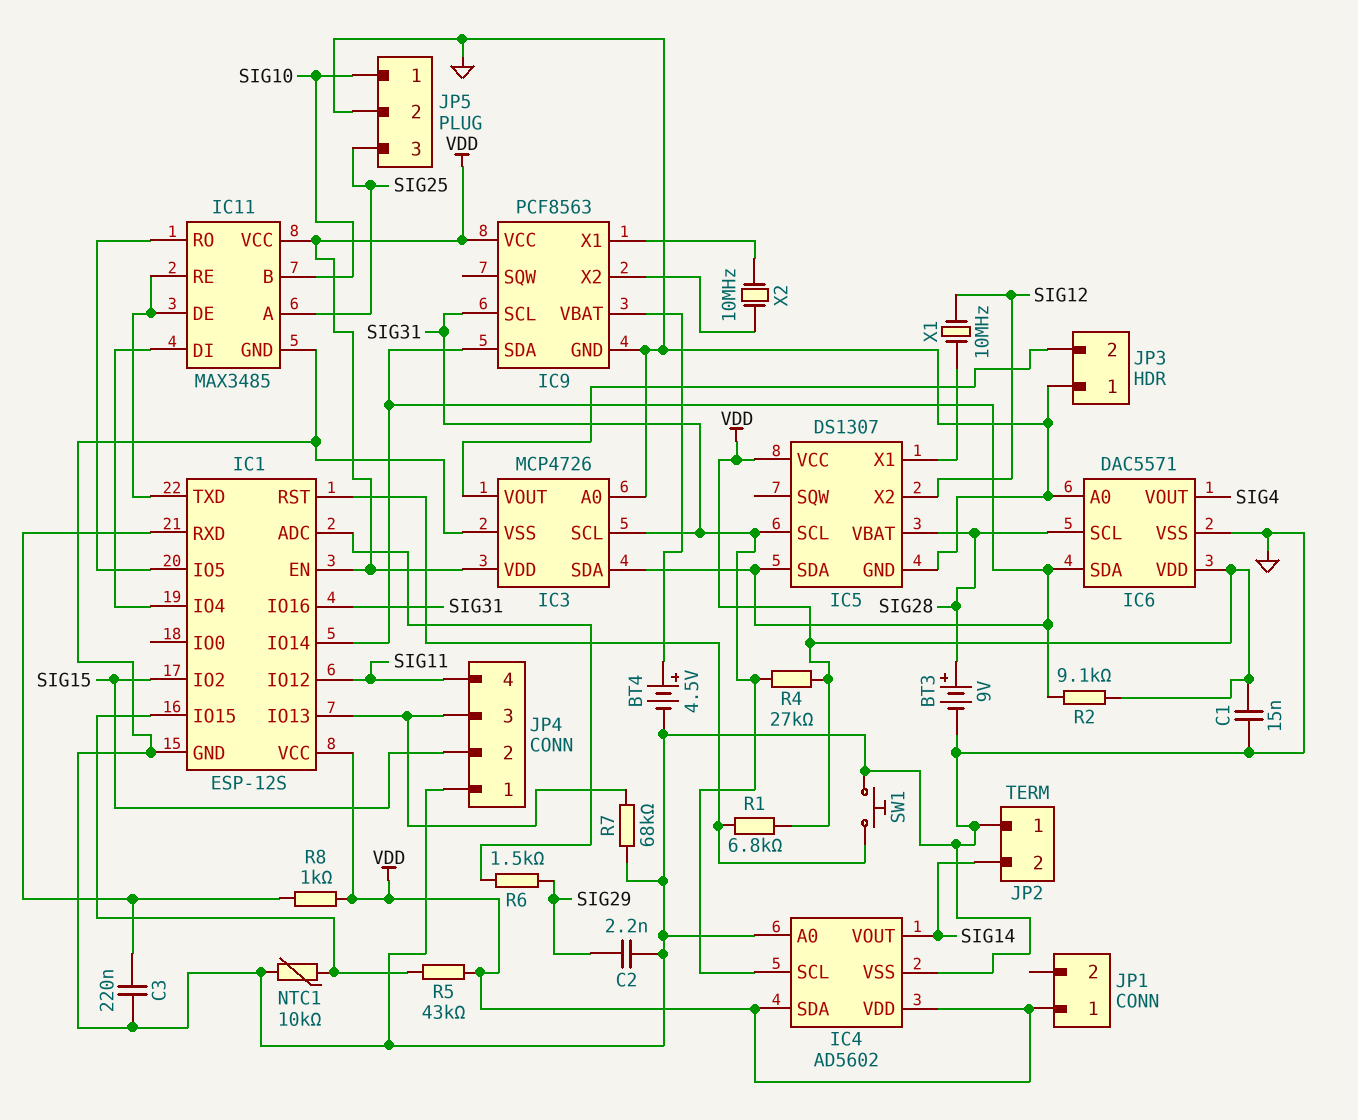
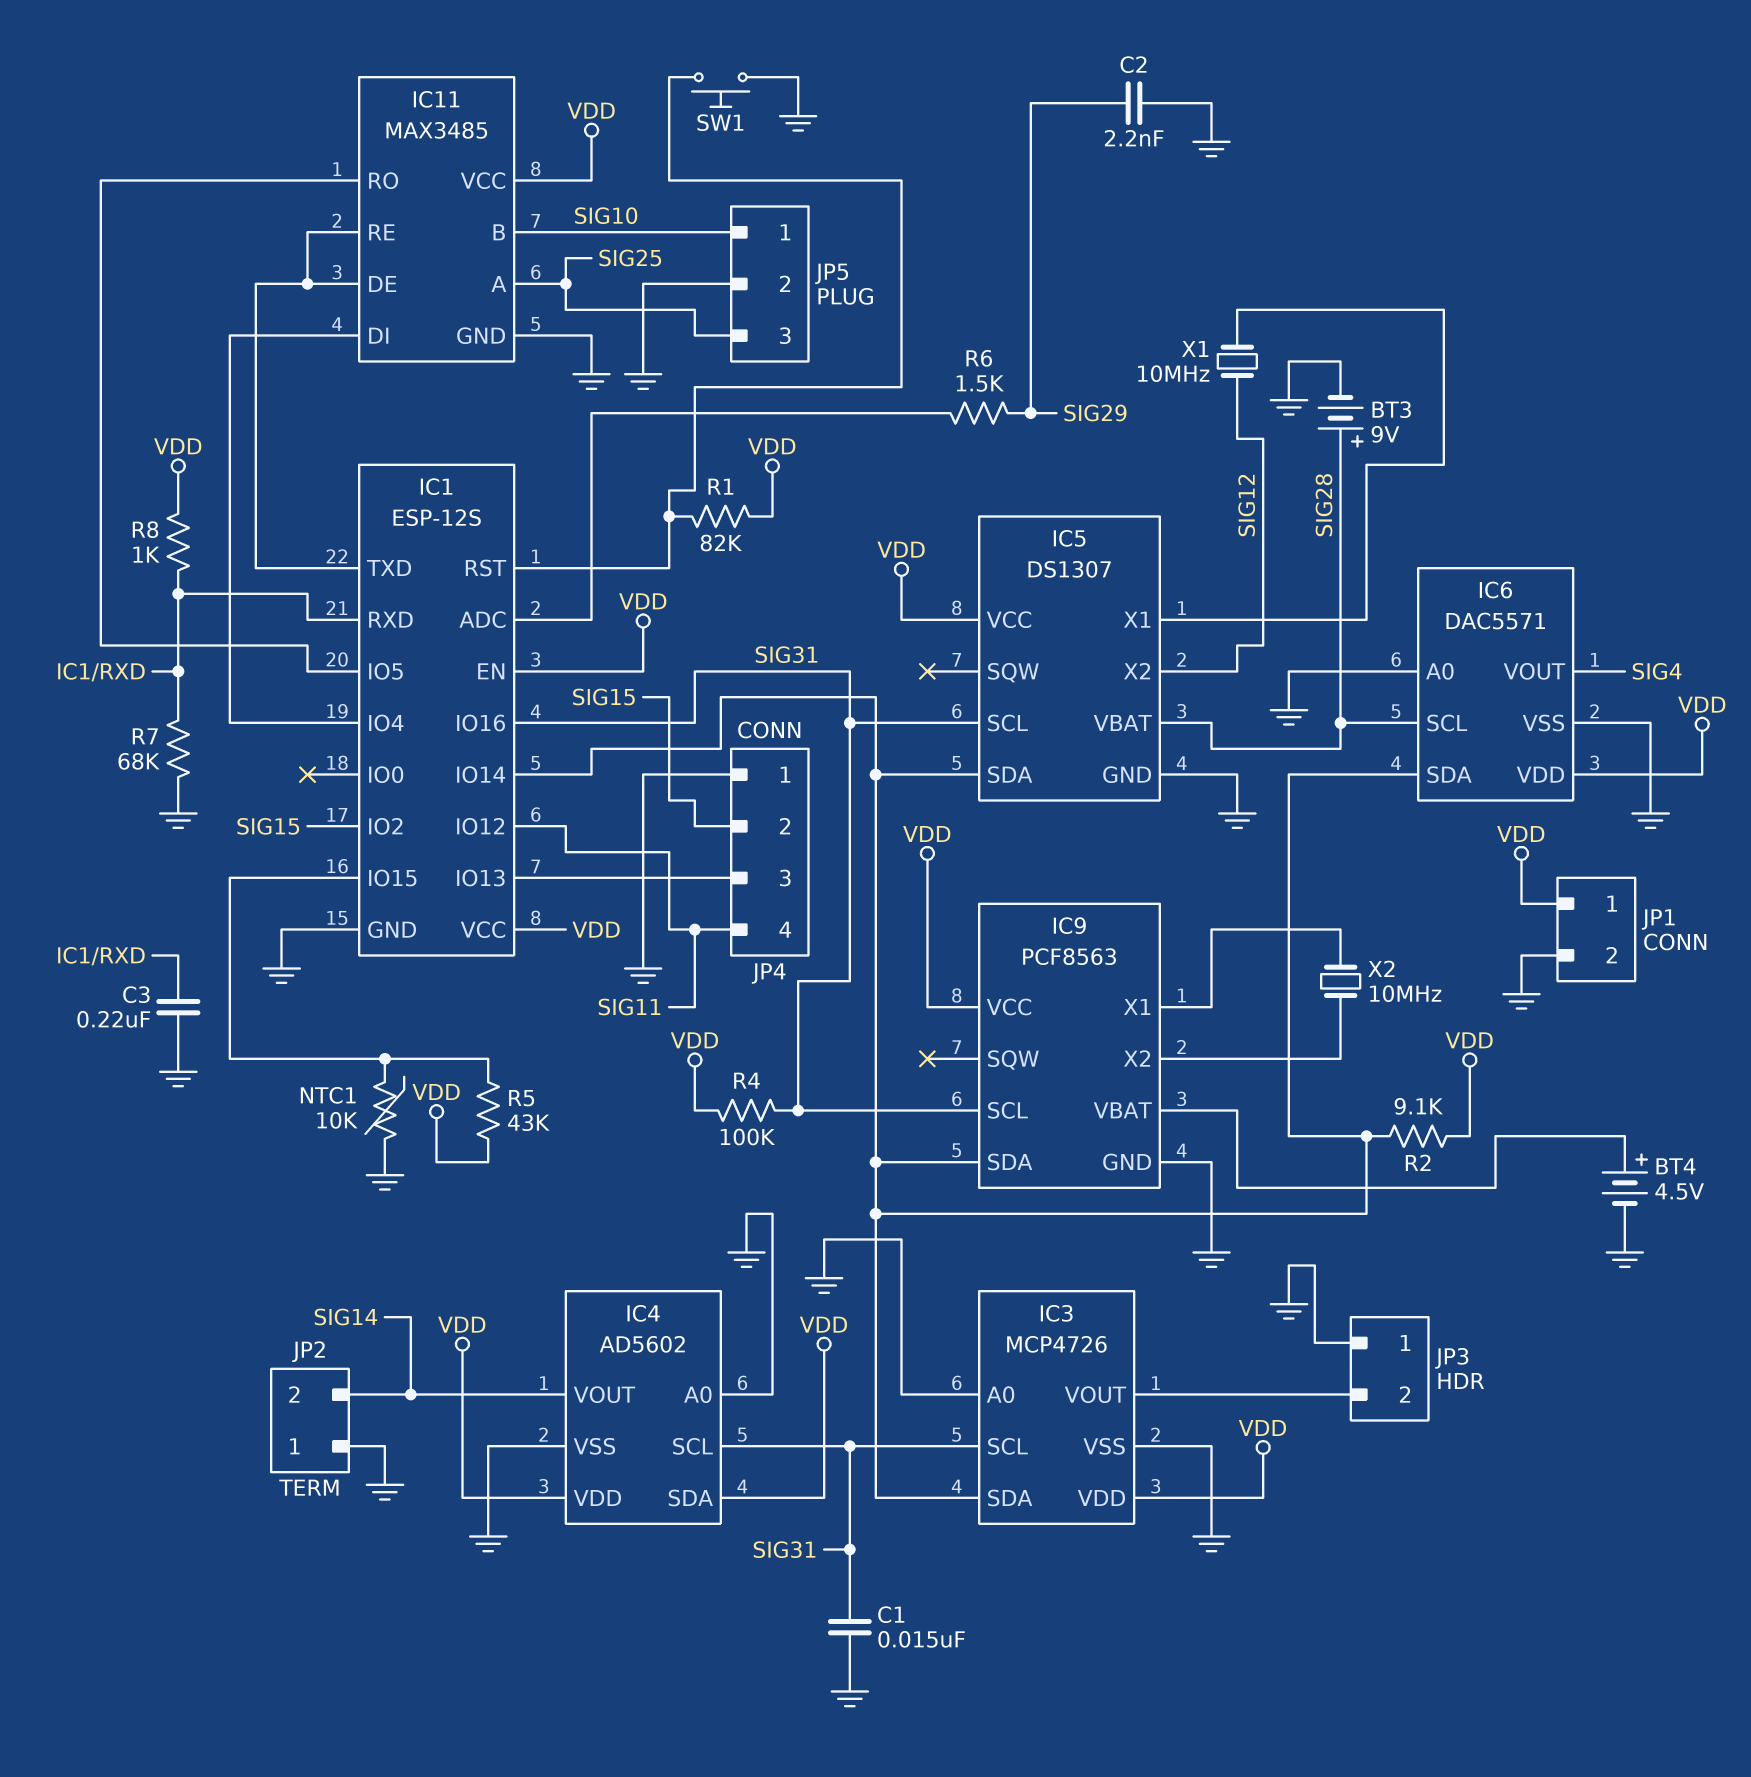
C1: 15nF (GND, VDD) -> 15nF (GND, SIG31)
JP1 pin 2: none -> GND
R1: 6.8k (IC1/RST, VDD) -> 82k (IC1/RST, VDD)
R4: 27k (SIG31, VDD) -> 100k (SIG31, VDD)
R7: 68k (GND, IC1/IO13) -> 68k (GND, IC1/RXD)

